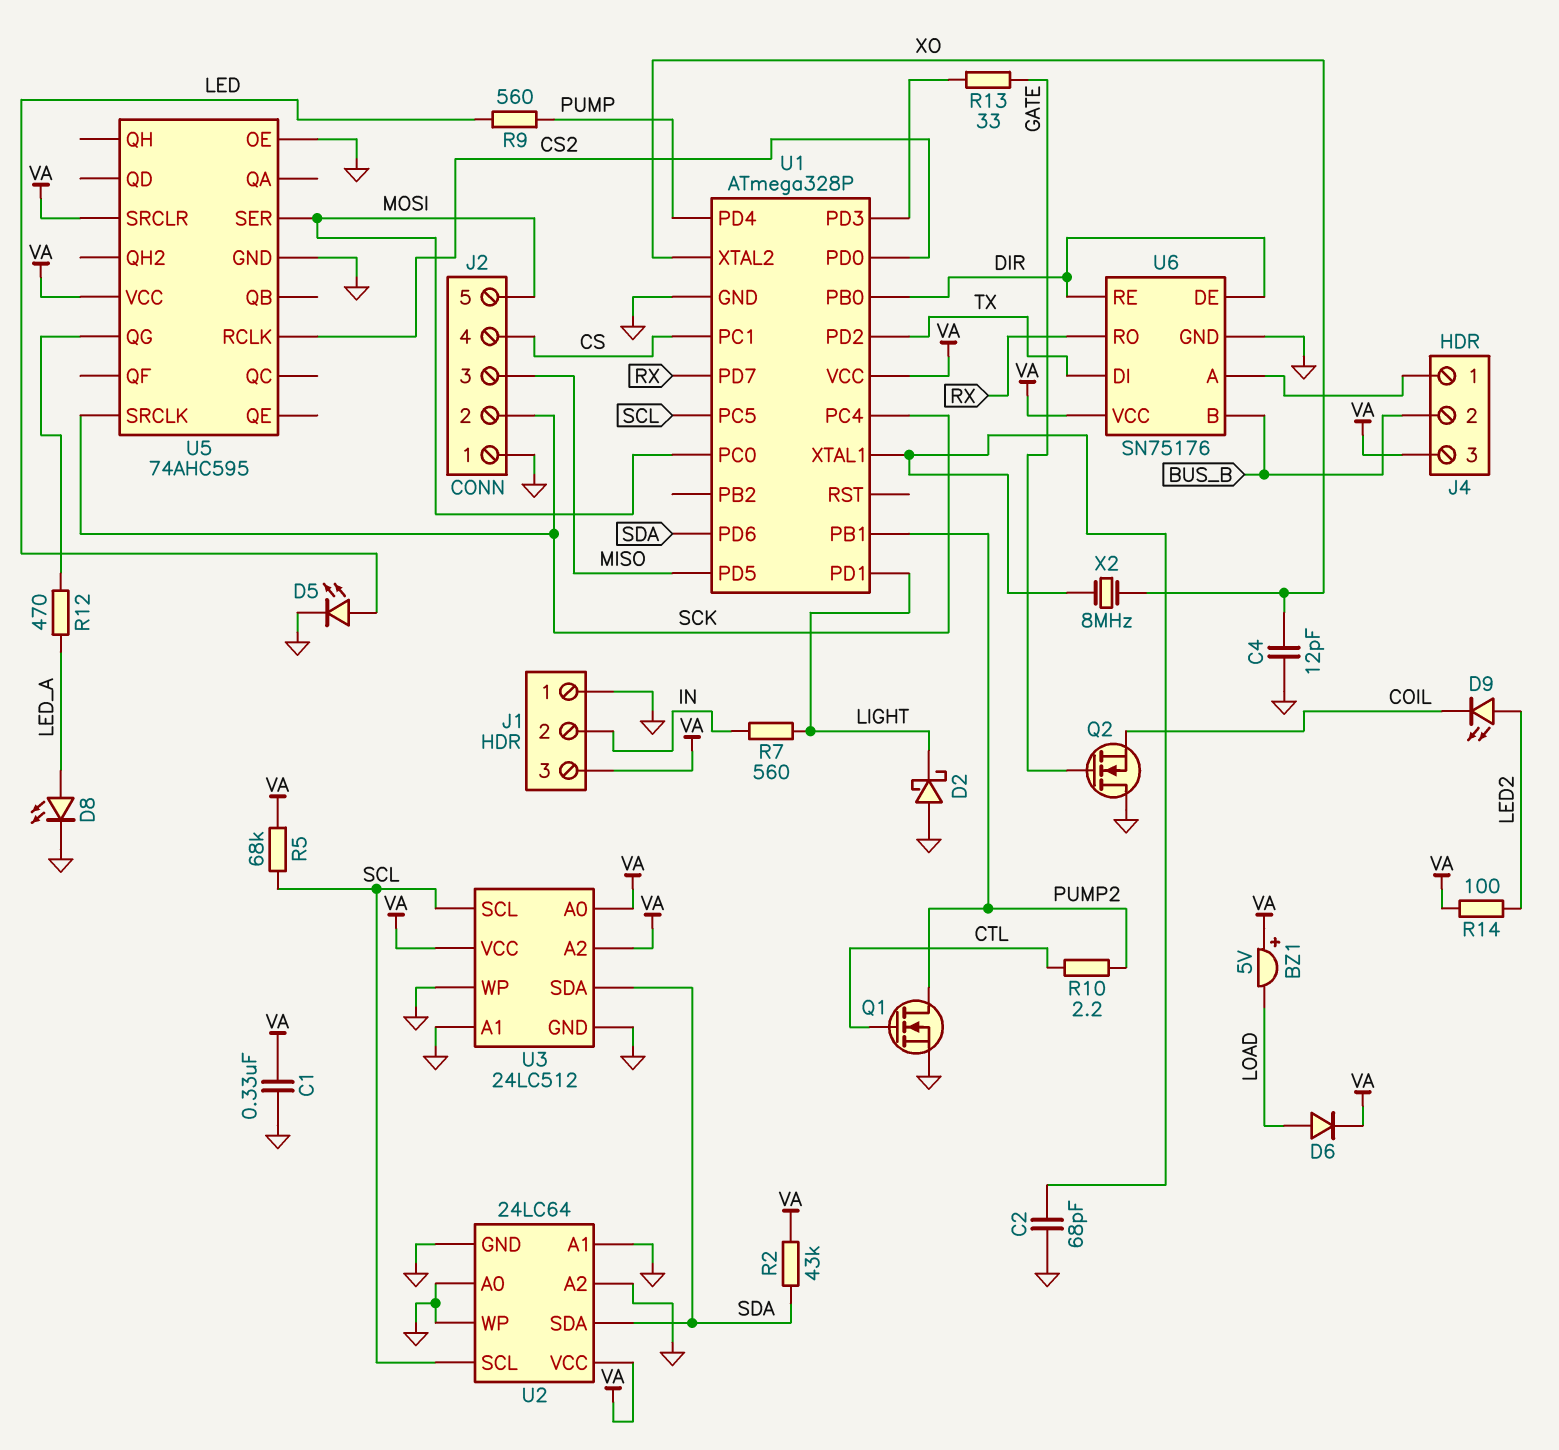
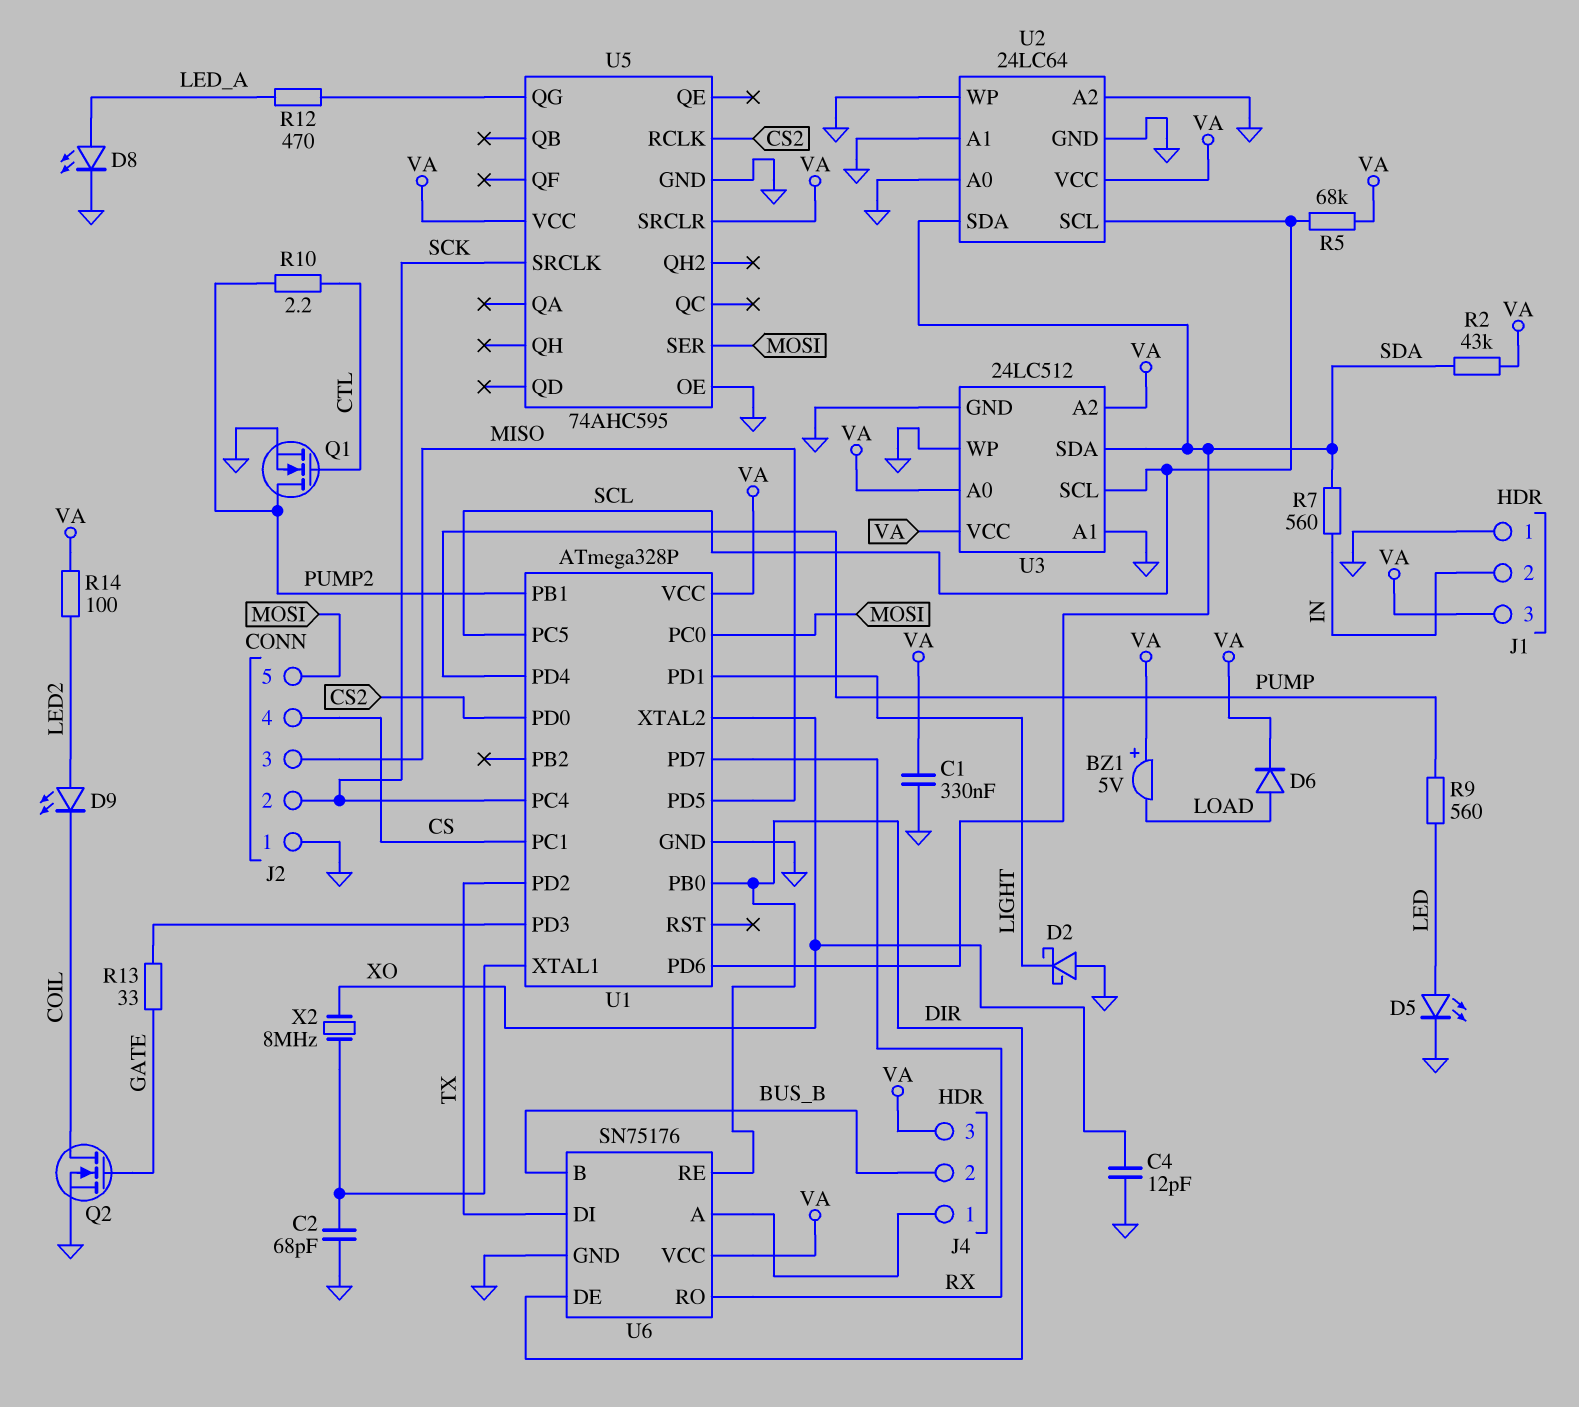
Q2: NMOS (G GATE, D GND, S COIL) -> NMOS (G GATE, D COIL, S GND)
R7: 560 (IN, LIGHT) -> 560 (IN, SDA)

